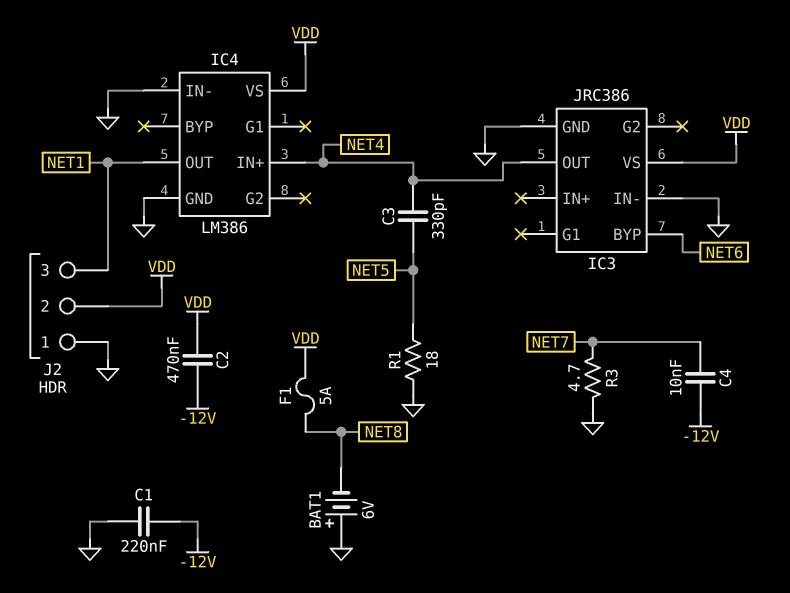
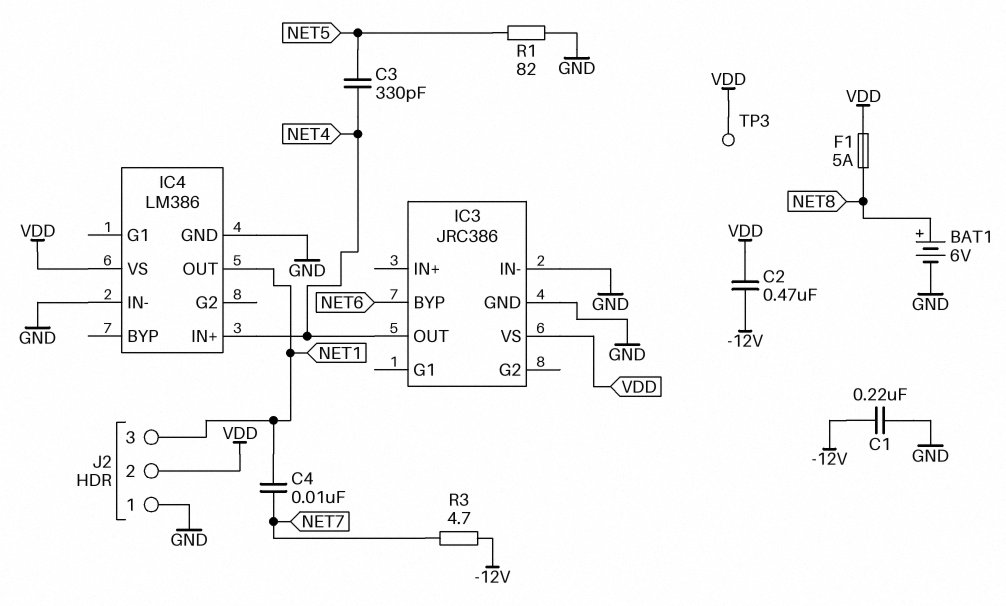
BAT1: 6V (plus GND, minus NET8) -> 6V (plus NET8, minus GND)
C4: 10nF (-12V, NET7) -> 10nF (NET1, NET7)
R1: 18 (GND, NET5) -> 82 (GND, NET5)
R3: 4.7 (GND, NET7) -> 4.7 (-12V, NET7)
TP3: none -> test point (VDD)

